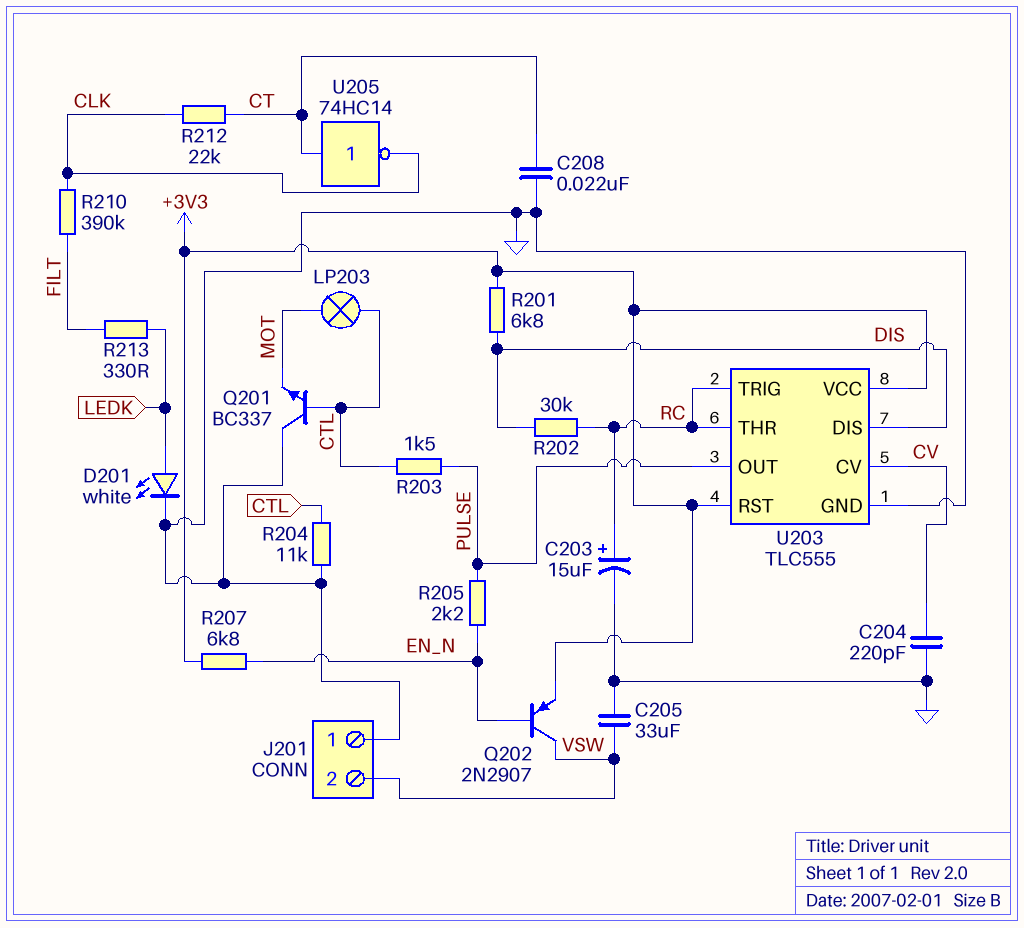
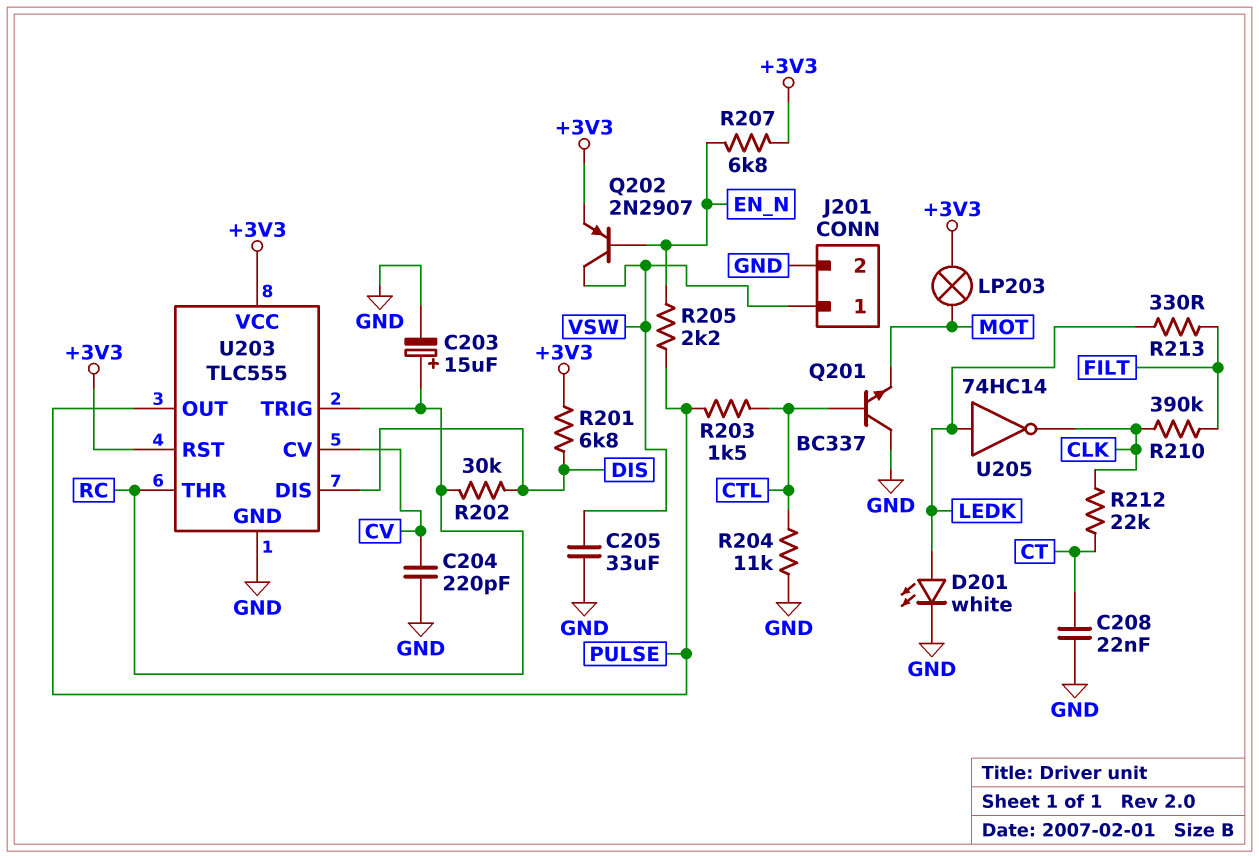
J201 pin 1: GND -> VSW
J201 pin 2: VSW -> GND
LP203: lamp (CTL, MOT) -> lamp (+3V3, MOT)
U205: NOT 74HC14 (in CT, out CLK) -> NOT 74HC14 (in LEDK, out CLK)

